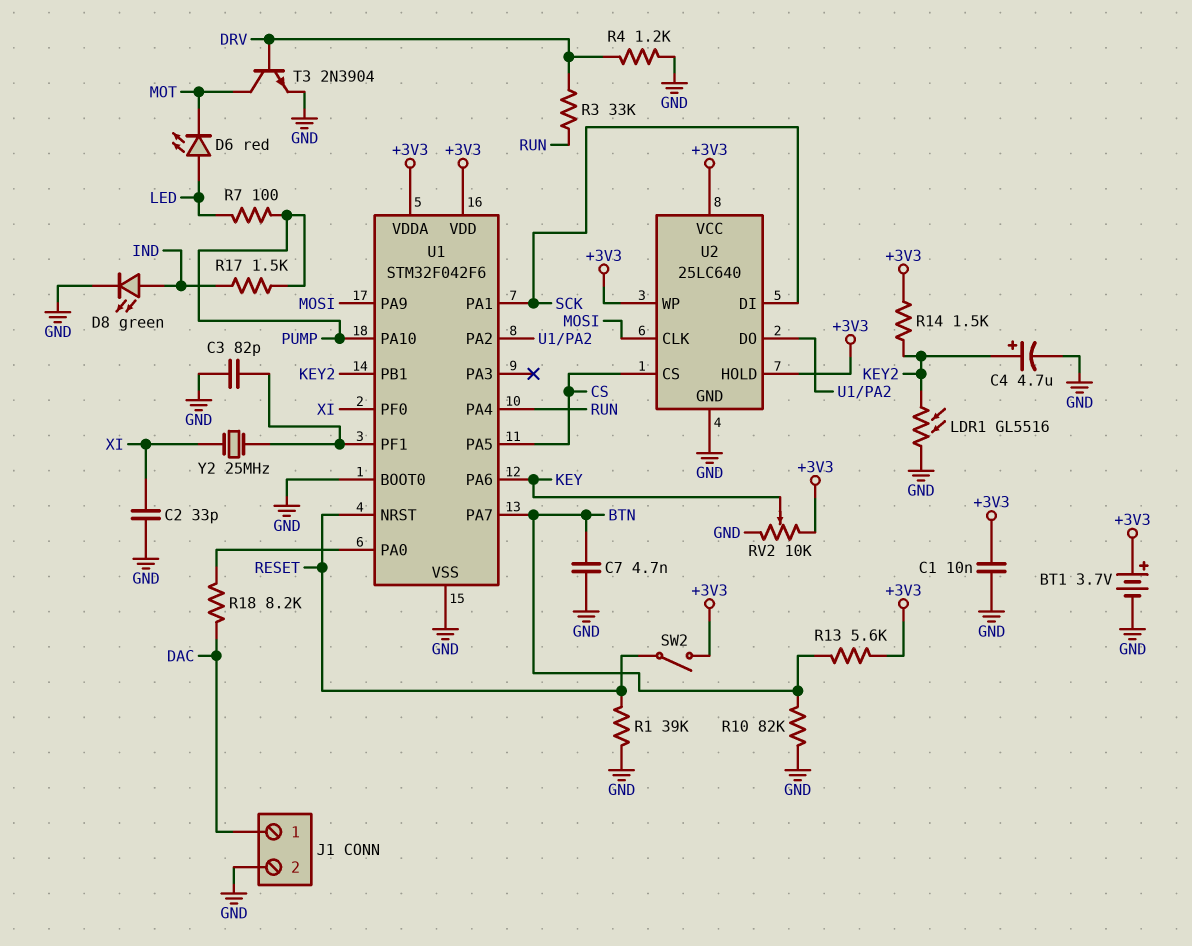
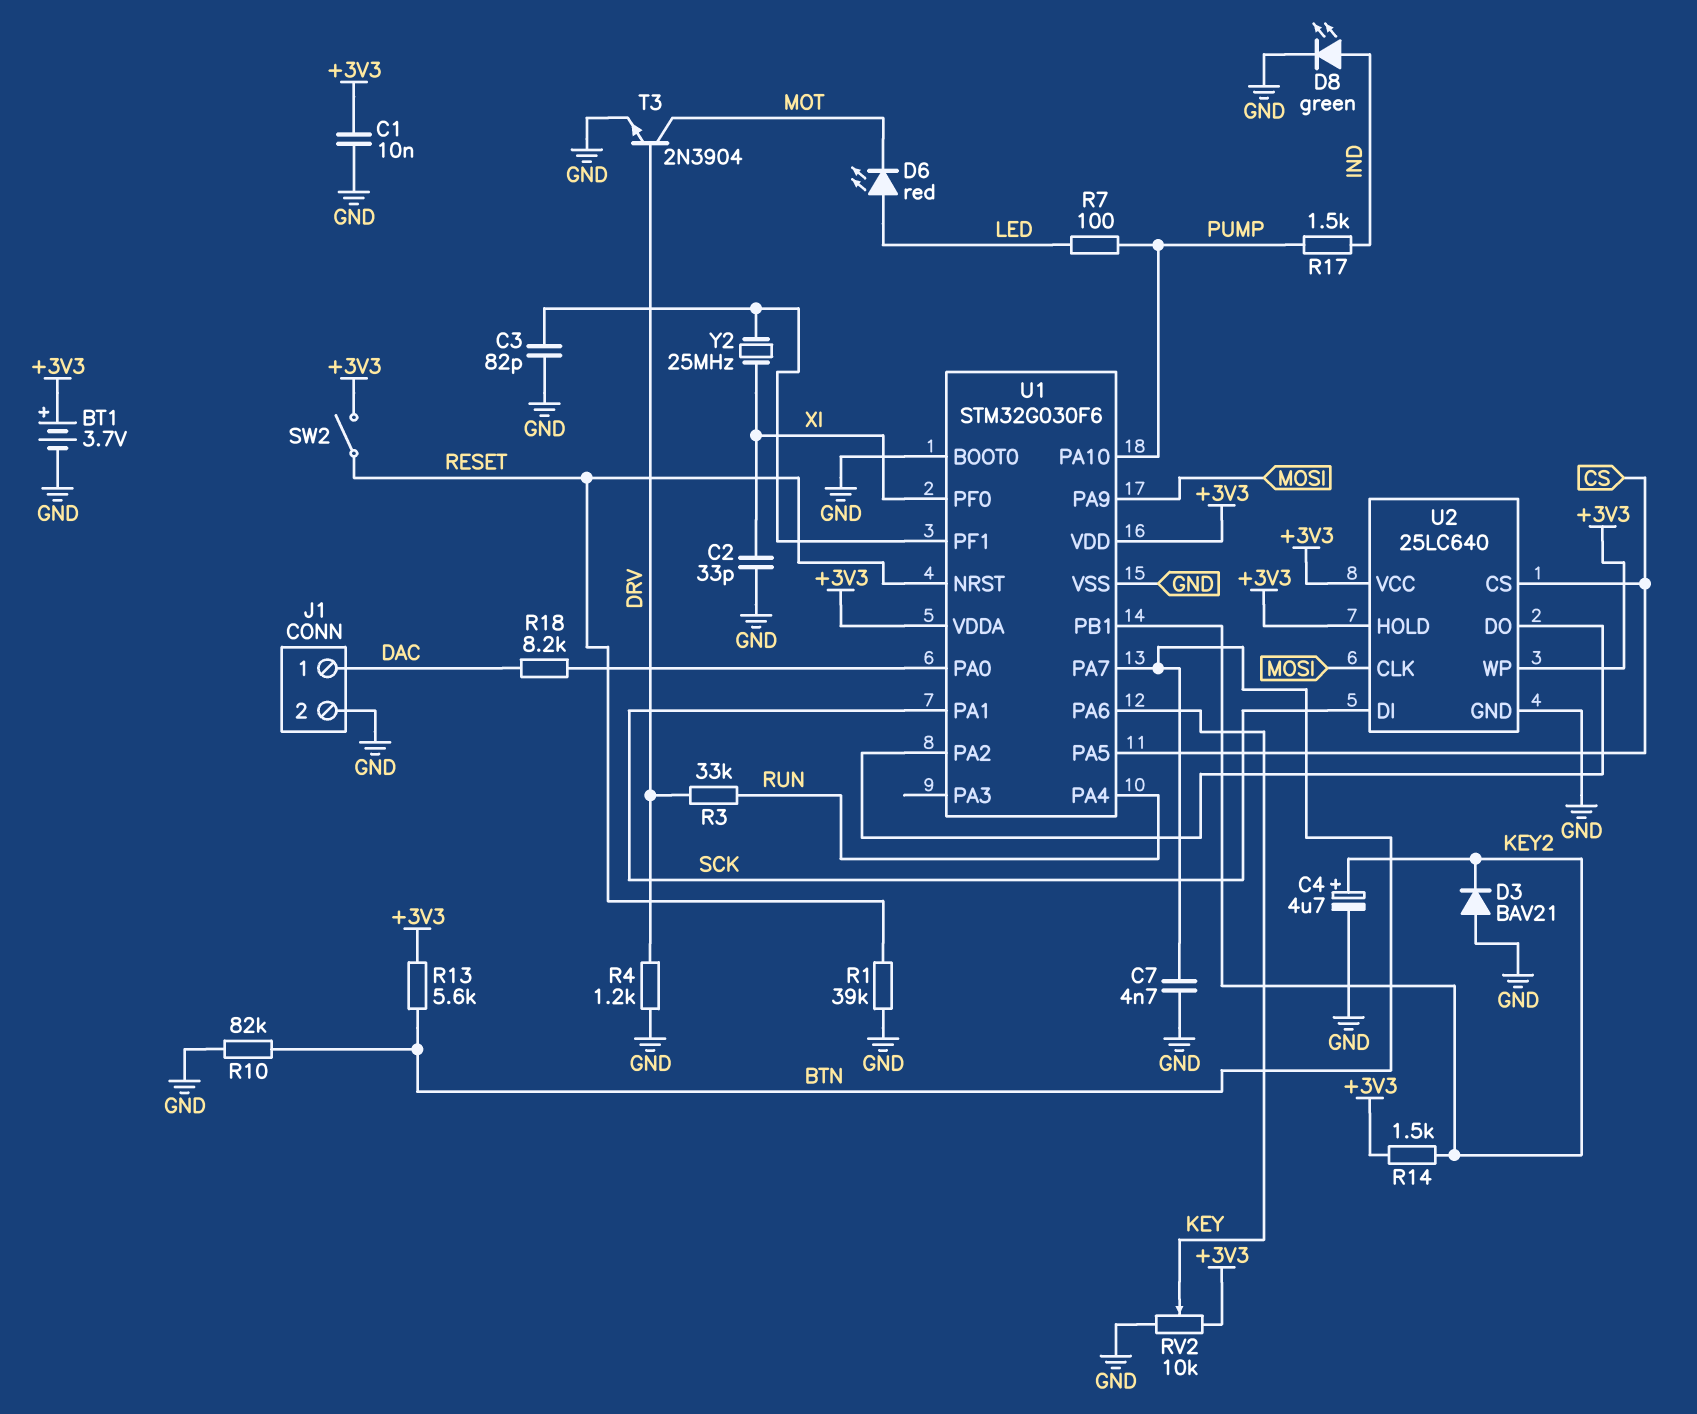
D3: none -> diode BAV21 (A GND, K KEY2)
LDR1: GL5516 (GND, KEY2) -> none
U1: STM32F042F6 -> STM32G030F6

